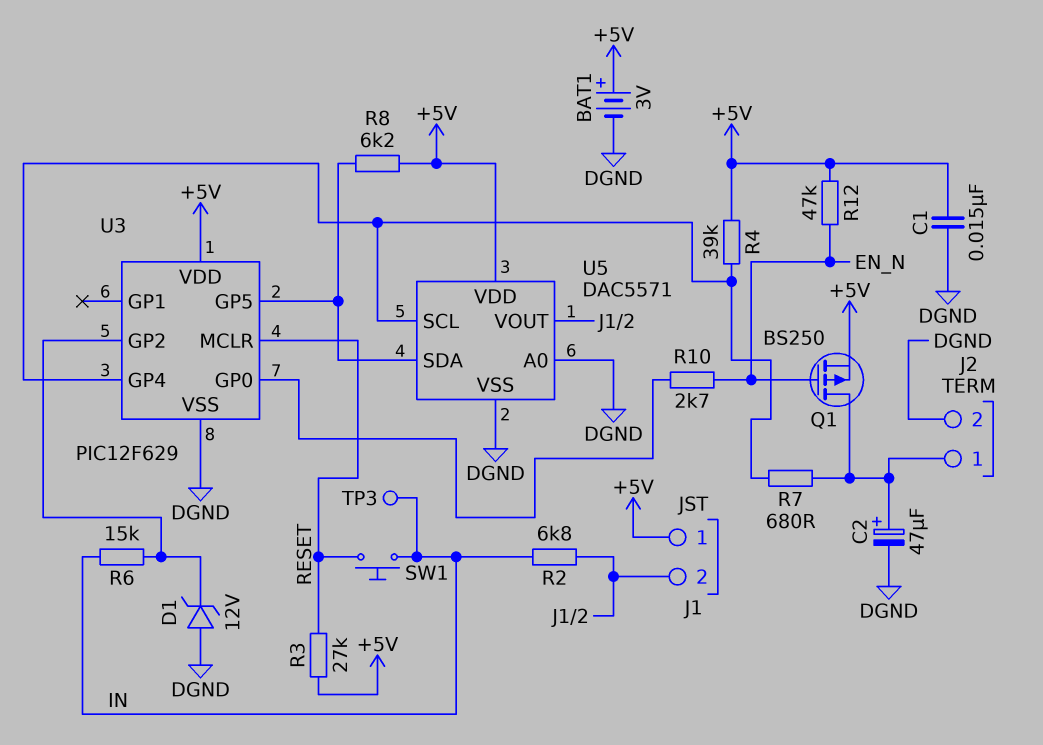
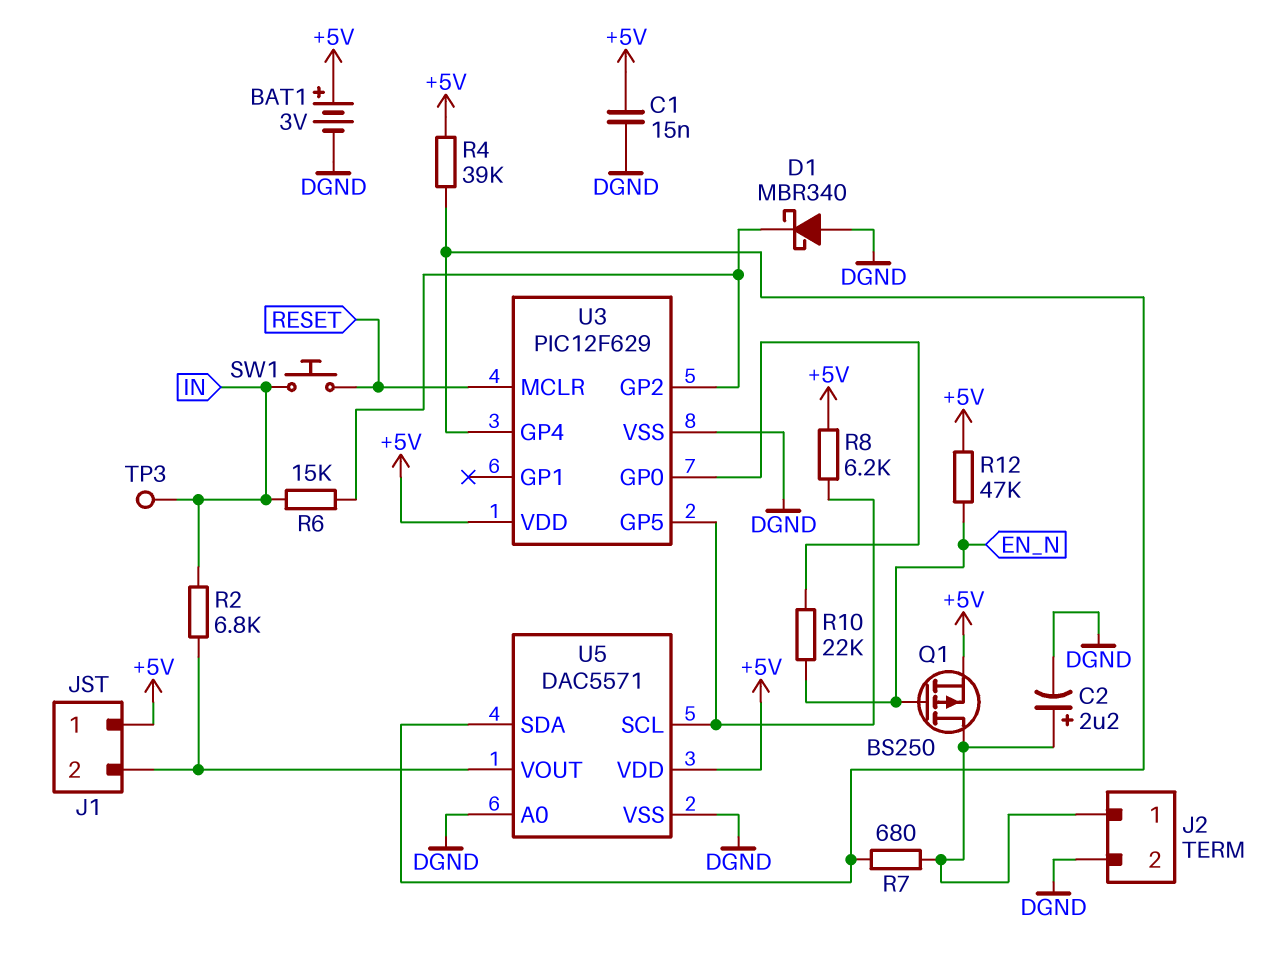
C2: 47uF (plus J2/1, minus DGND) -> 2.2uF (plus J2/1, minus DGND)
D1: zener 12V (A DGND, K U3/GP2) -> schottky MBR340 (A DGND, K U3/GP2)
R3: 27k (+5V, RESET) -> none
R10: 2.7k (EN_N, U3/GP0) -> 22k (EN_N, U3/GP0)
U5 pin SCL: U3/GP4 -> U3/GP5
U5 pin SDA: U3/GP5 -> U3/GP4

